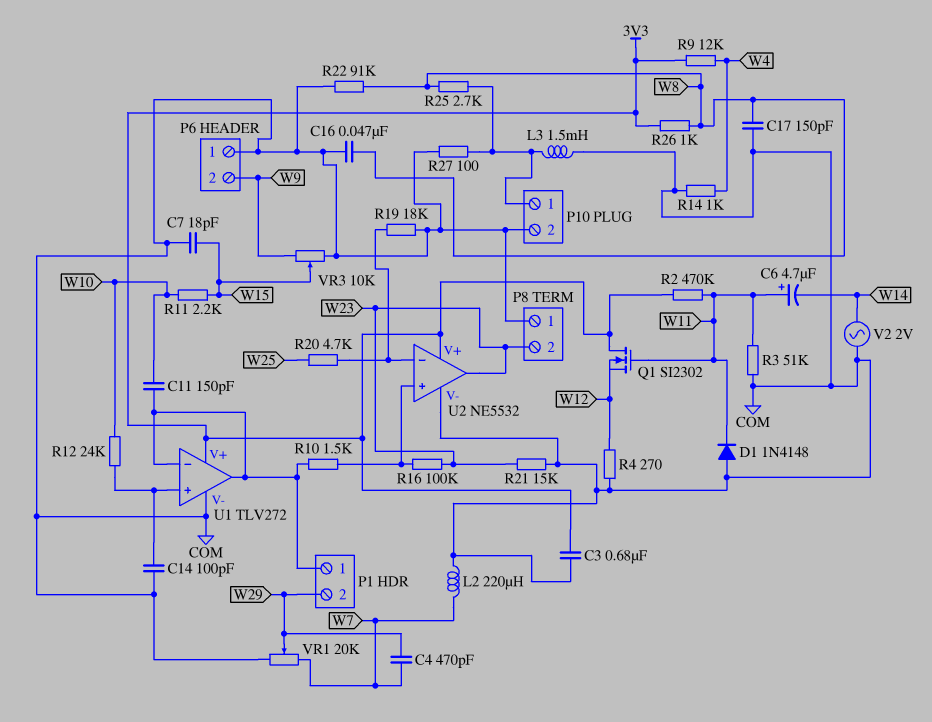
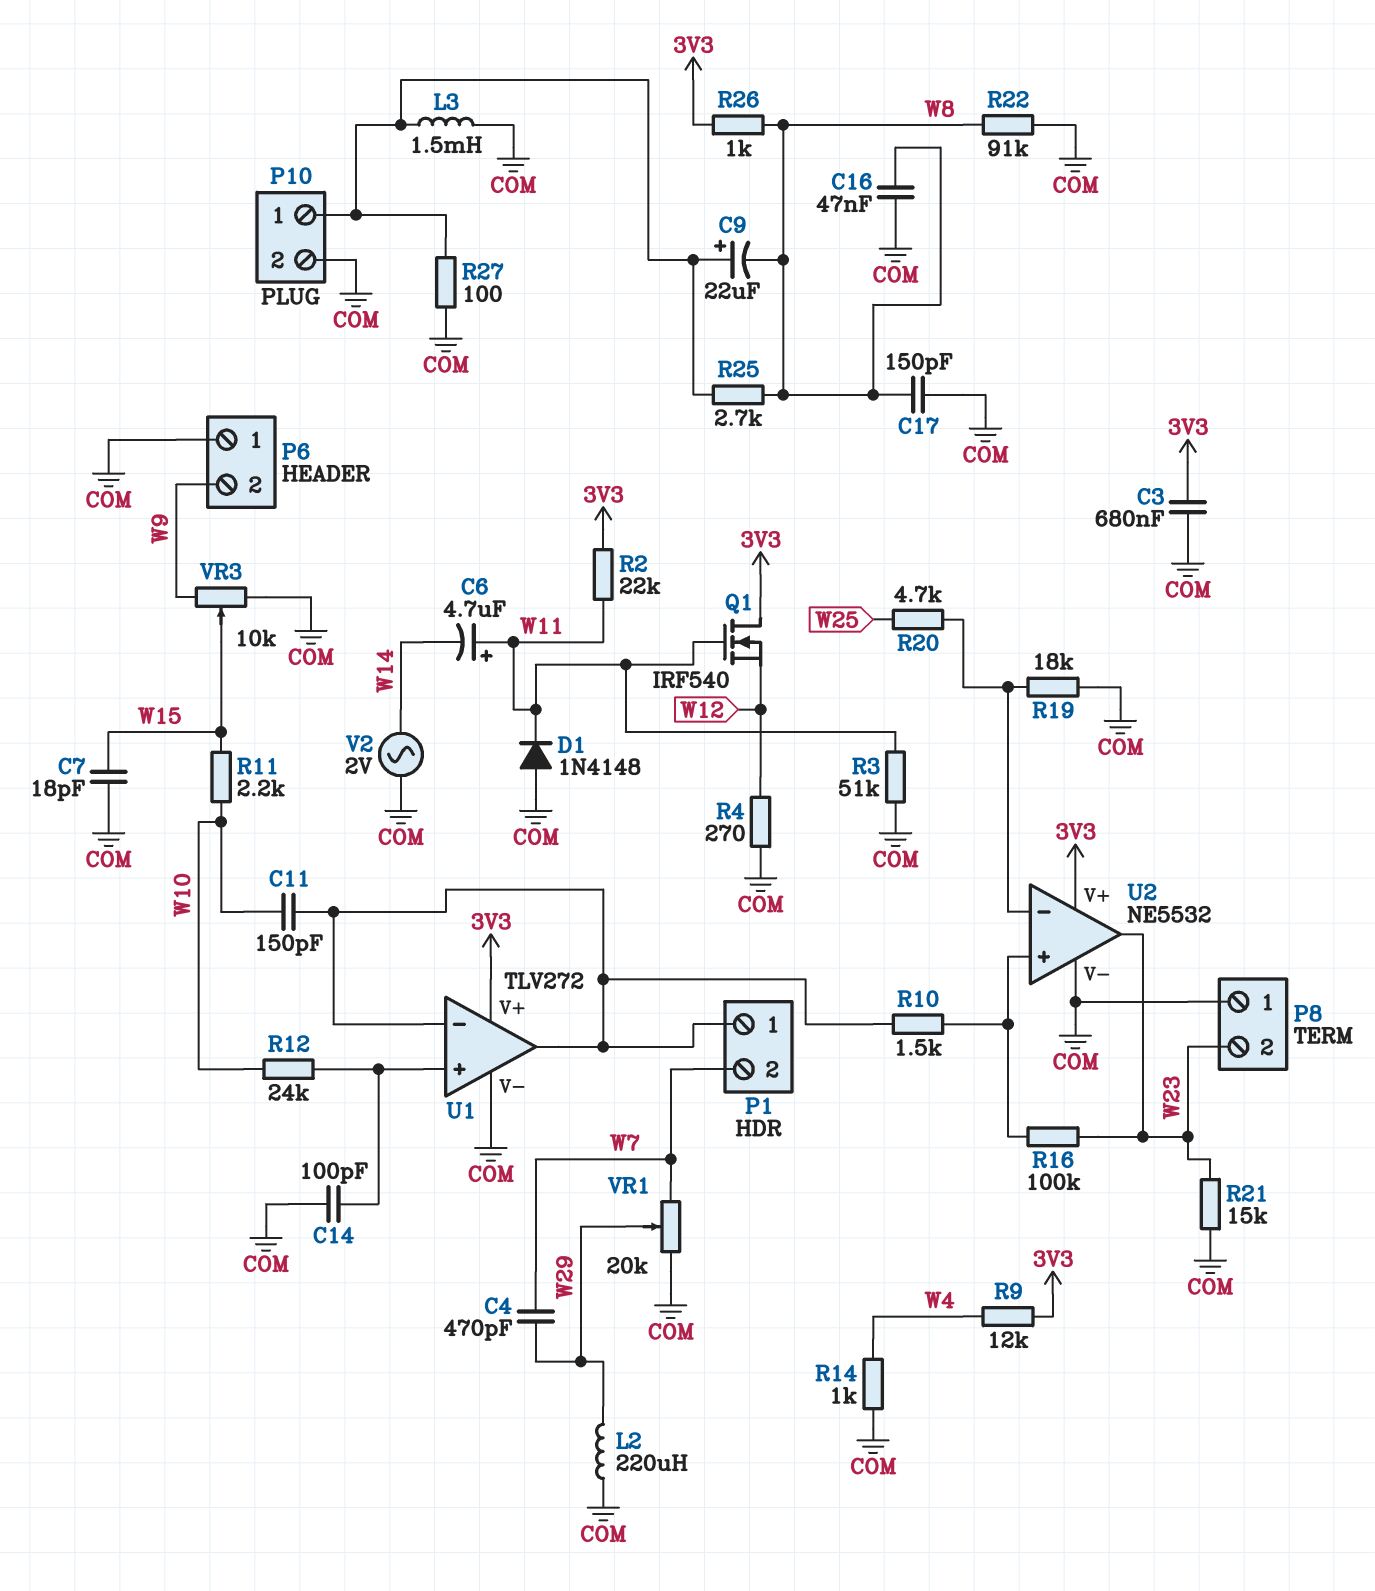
C9: none -> 22uF (plus P10/1, minus W8)
L2: 220uH (COM, W7) -> 220uH (COM, W29)
P1 pin 2: W29 -> W7
Q1: NMOS SI2302 (G W11, D 3V3, S W12) -> NMOS IRF540 (G W11, D 3V3, S W12)
R2: 470k (3V3, W11) -> 22k (3V3, W11)

